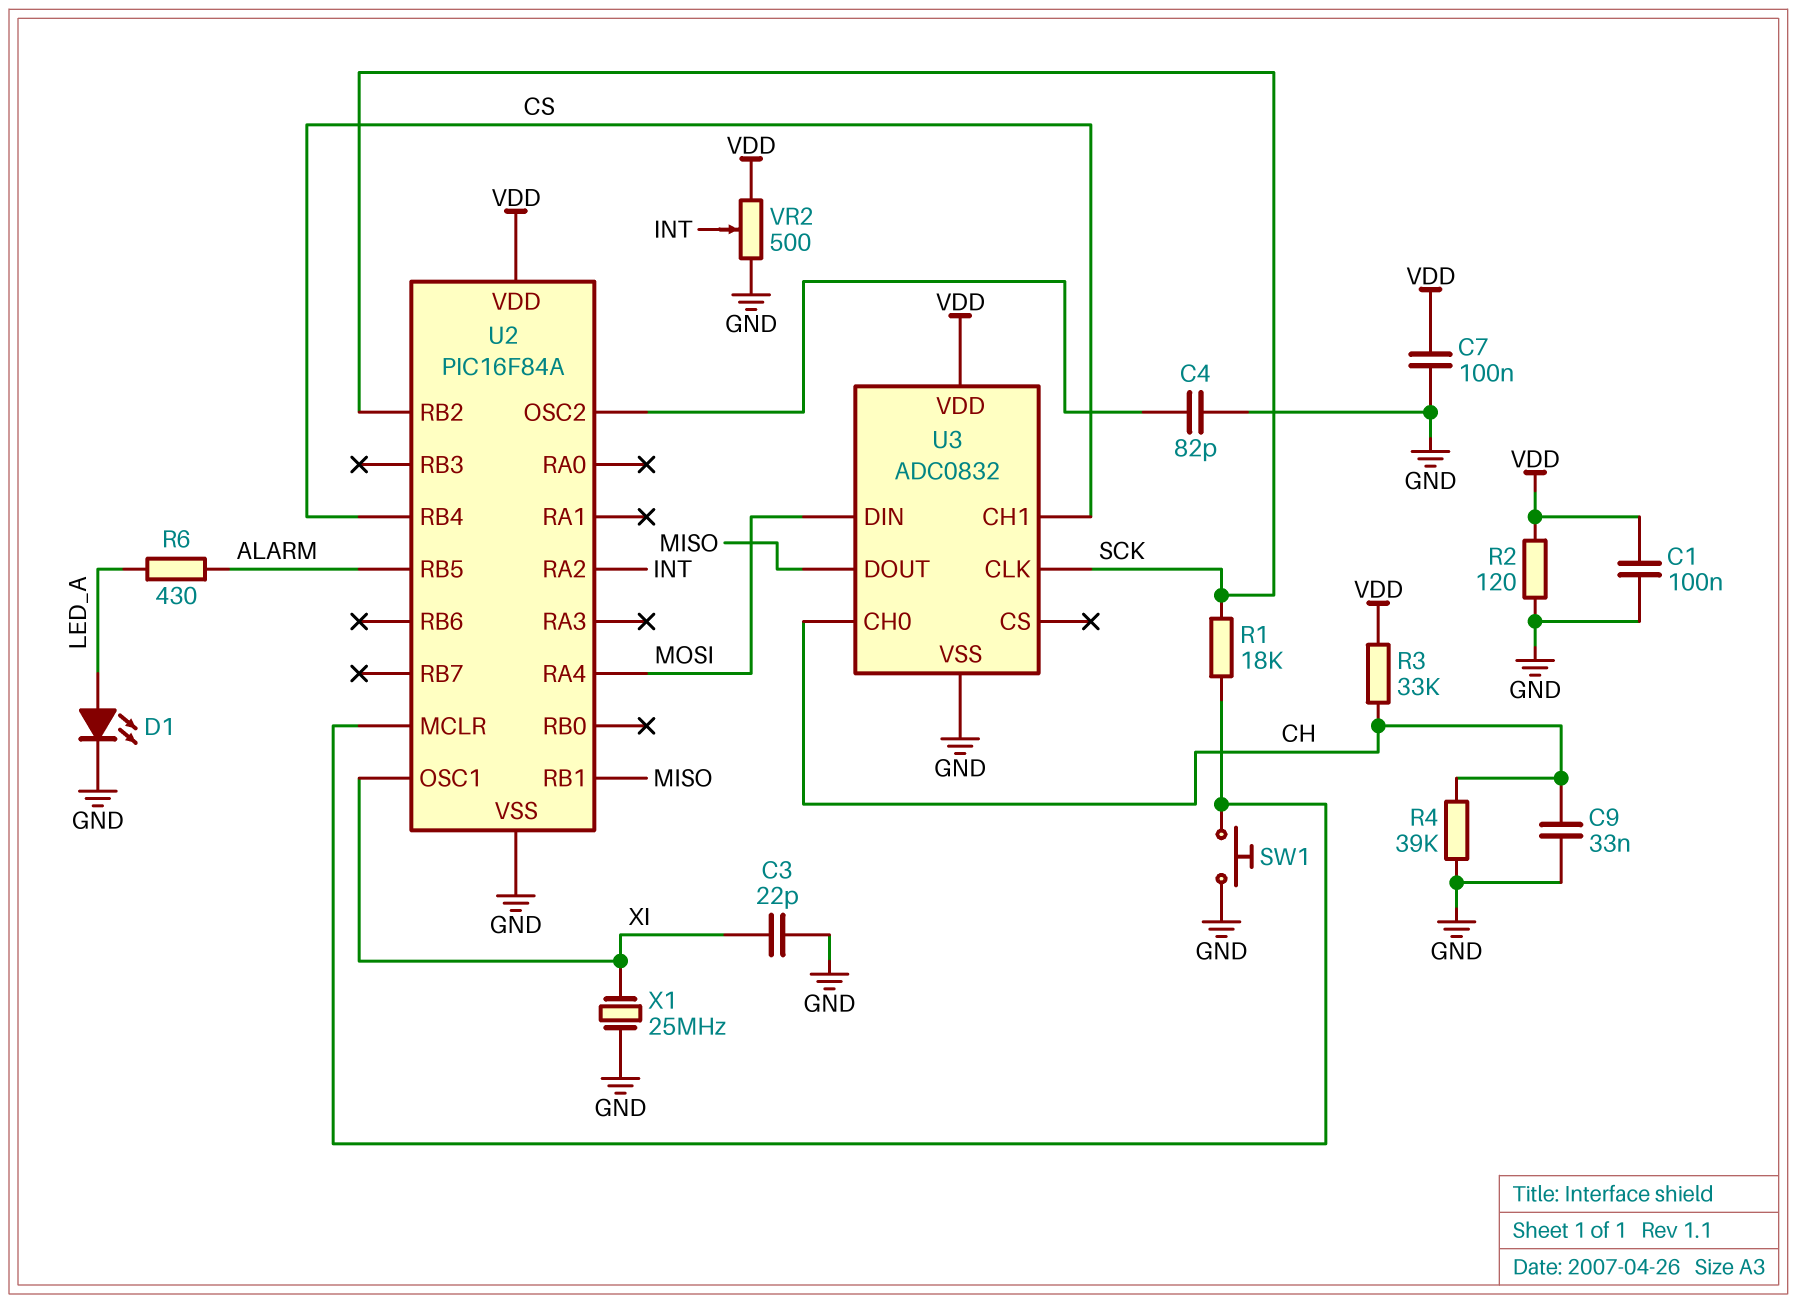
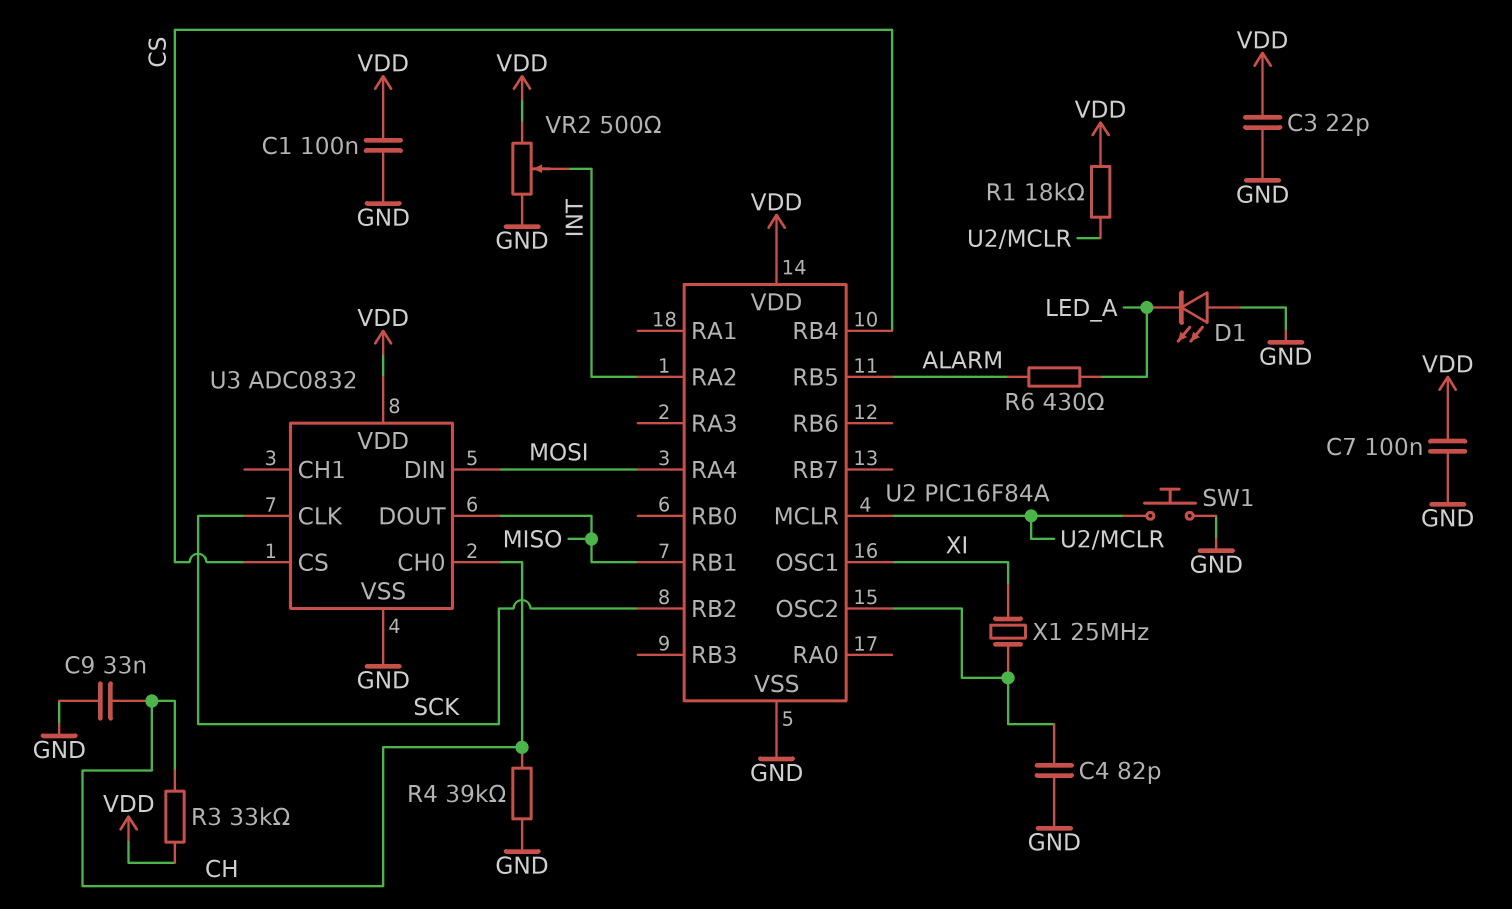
C3: 22pF (GND, XI) -> 22pF (GND, VDD)
D1: LED (A LED_A, K GND) -> LED (A GND, K LED_A)
R1: 18k (SCK, U2/MCLR) -> 18k (U2/MCLR, VDD)
R2: 120 (GND, VDD) -> none
U3 pin CH1: CS -> none
U3 pin CS: none -> CS
X1: 25MHz (GND, XI) -> 25MHz (U2/OSC2, XI)

